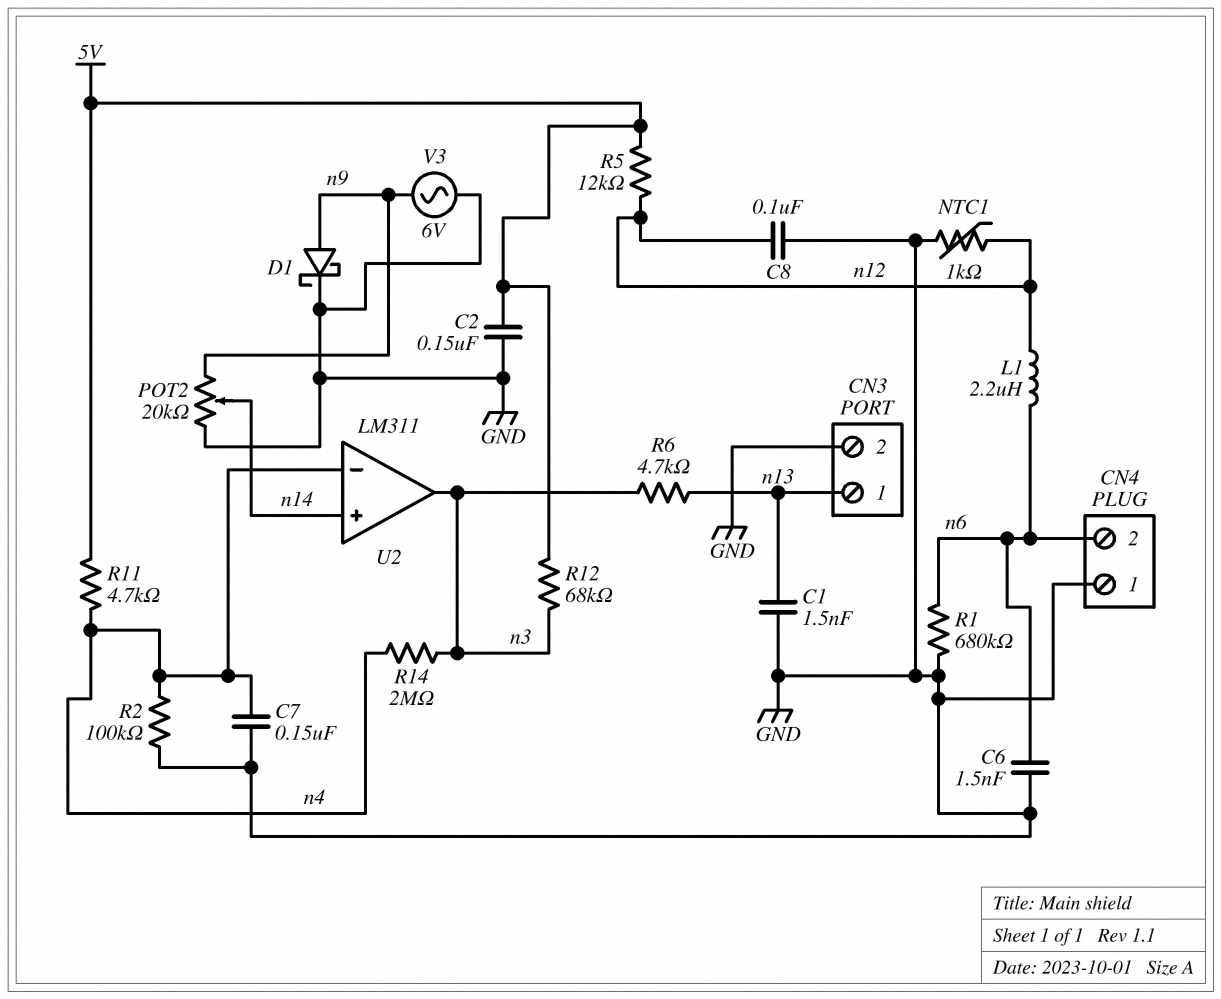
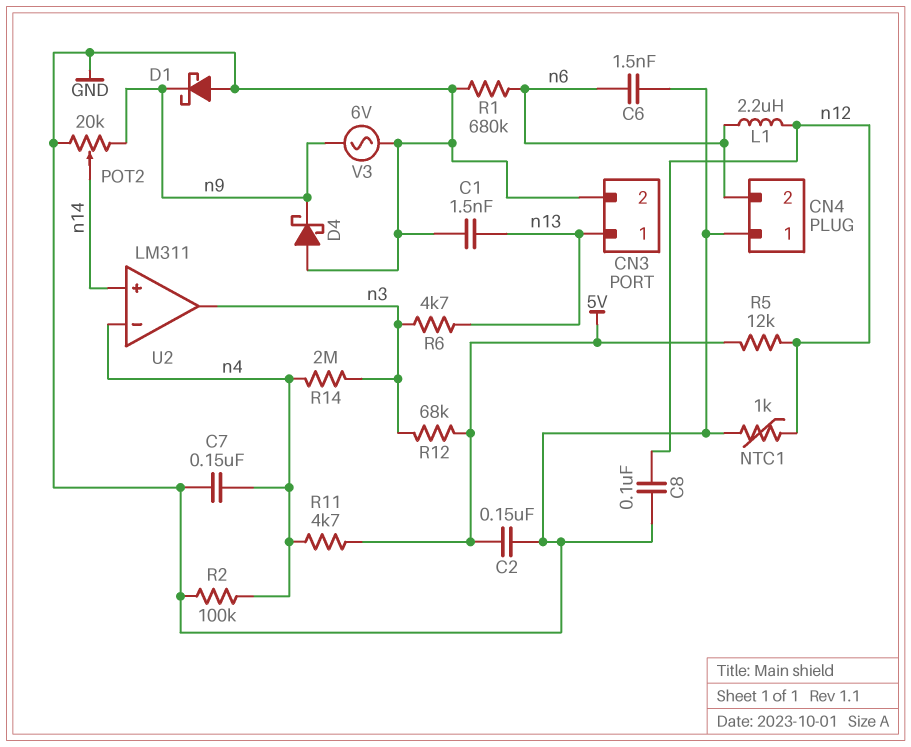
D1: schottky (A n9, K GND) -> schottky (A GND, K n9)
D4: none -> schottky (A GND, K n9)

